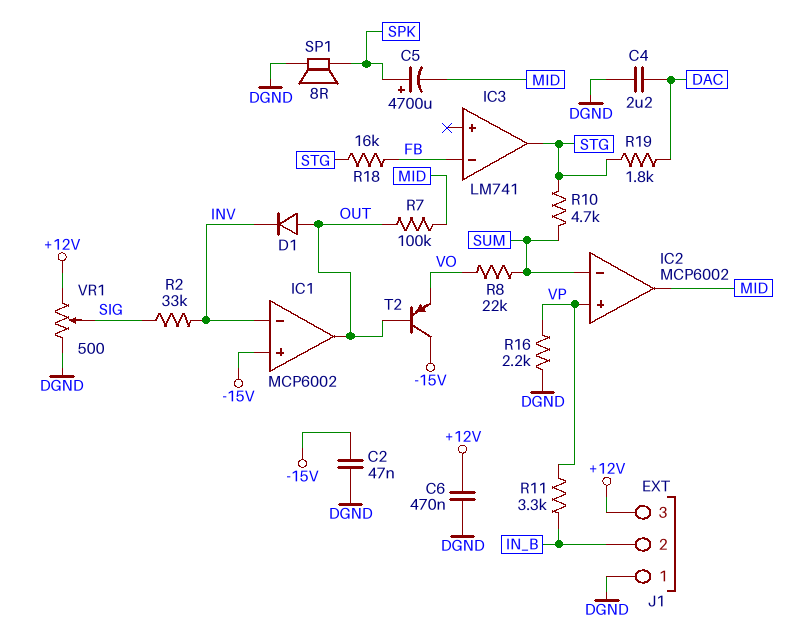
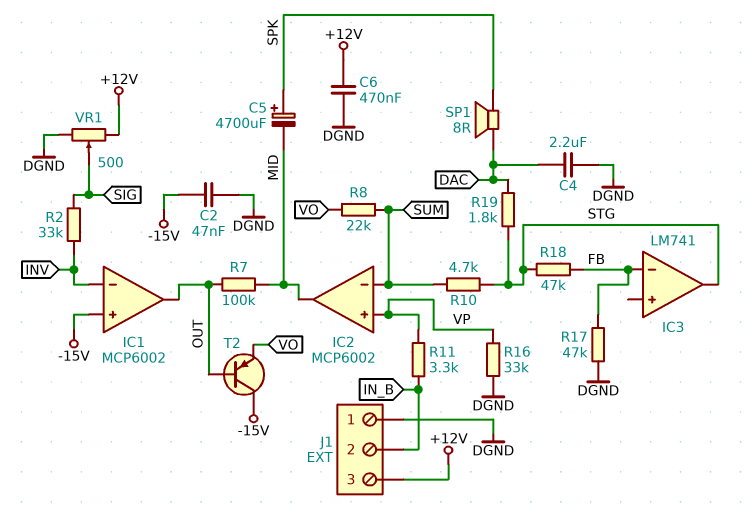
D1: diode (A OUT, K INV) -> none
R16: 2.2k (DGND, VP) -> 33k (DGND, VP)
R17: none -> 47k (DGND, FB)
R18: 16k (FB, STG) -> 47k (FB, STG)
SP1: speaker 8R (DGND, SPK) -> speaker 8R (DAC, SPK)

